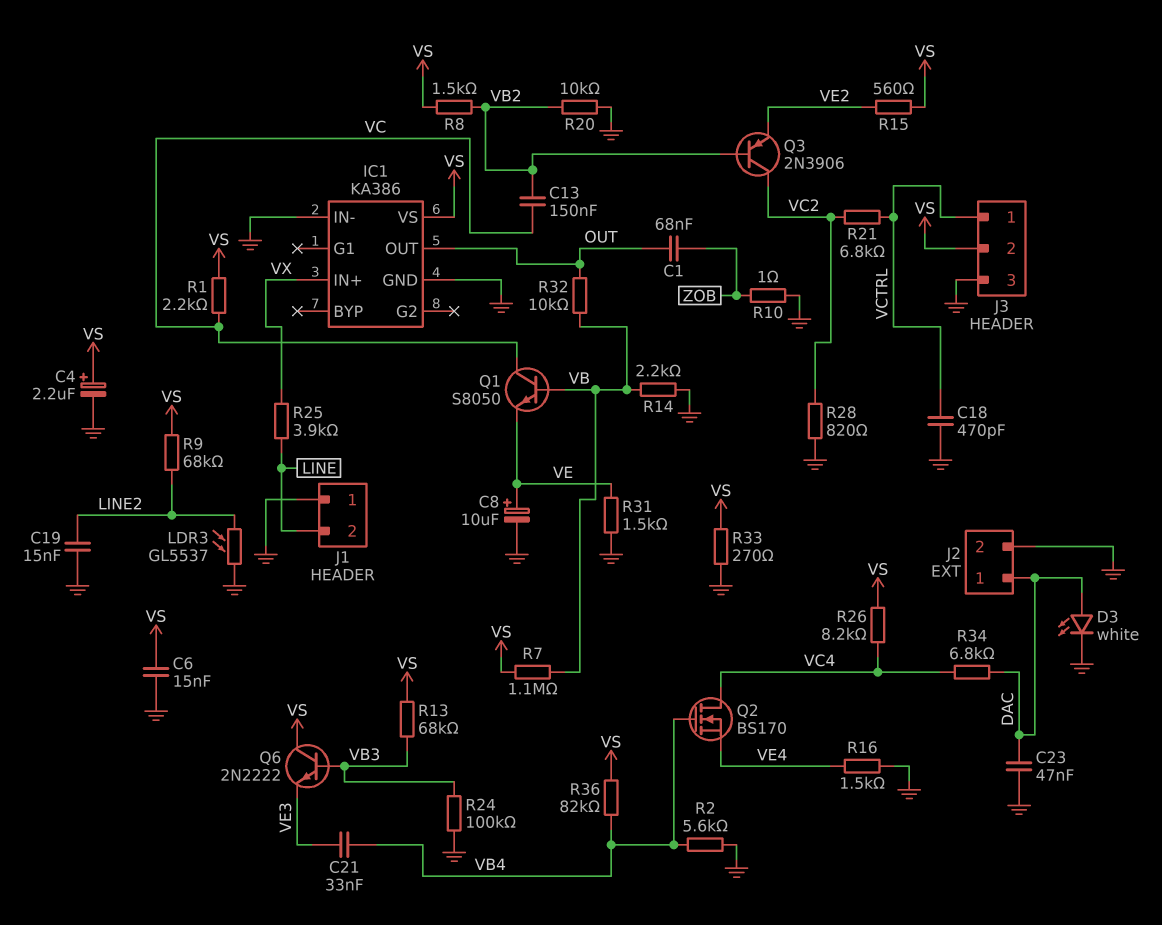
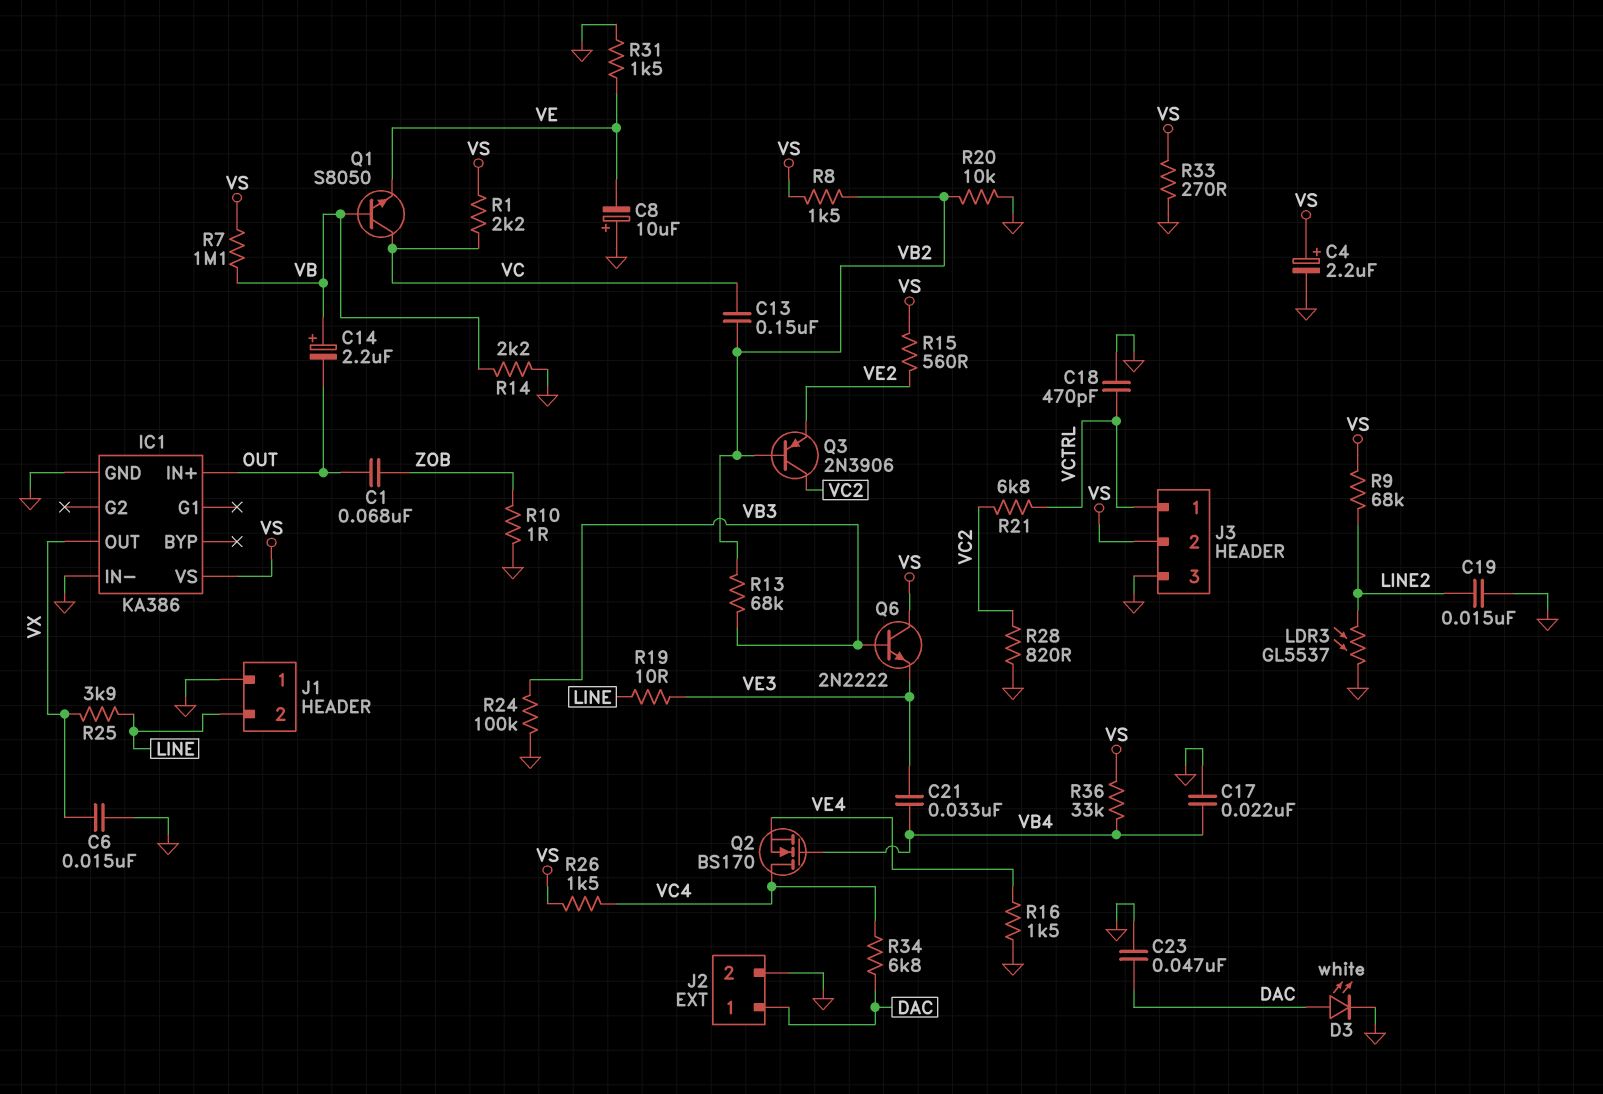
C6: 15nF (GND, VS) -> 15nF (GND, VX)
C8: 10uF (plus VE, minus GND) -> 10uF (plus GND, minus VE)
C14: none -> 2.2uF (plus VB, minus OUT)
C17: none -> 22nF (GND, VB4)
IC1 pin IN+: VX -> OUT
IC1 pin OUT: OUT -> VX
R2: 5.6k (GND, VB4) -> none
R13: 68k (VB3, VS) -> 68k (VB2, VB3)
R19: none -> 10 (LINE, VE3)
R26: 8.2k (VC4, VS) -> 1.5k (VC4, VS)
R32: 10k (OUT, VB) -> none
R36: 82k (VB4, VS) -> 33k (VB4, VS)

